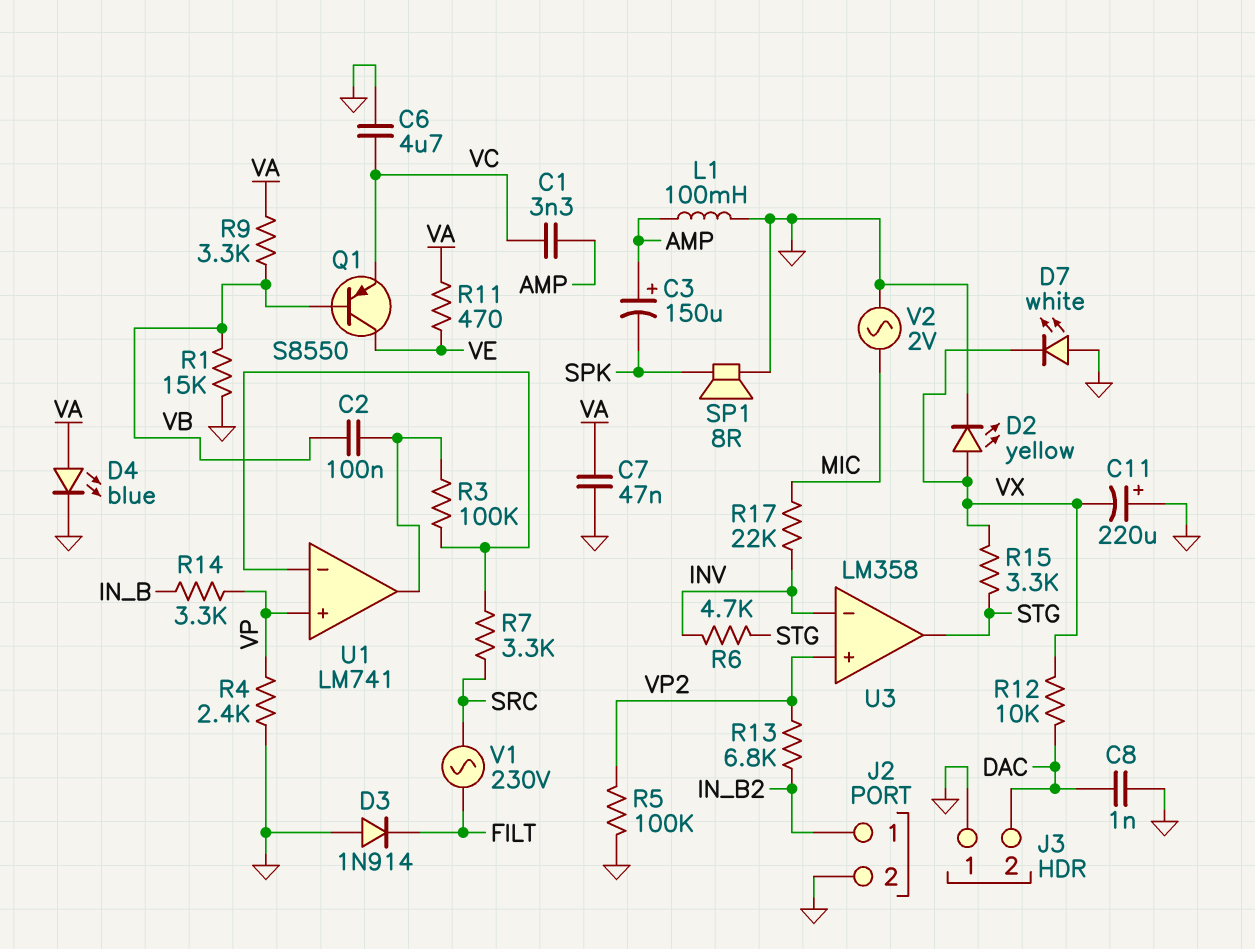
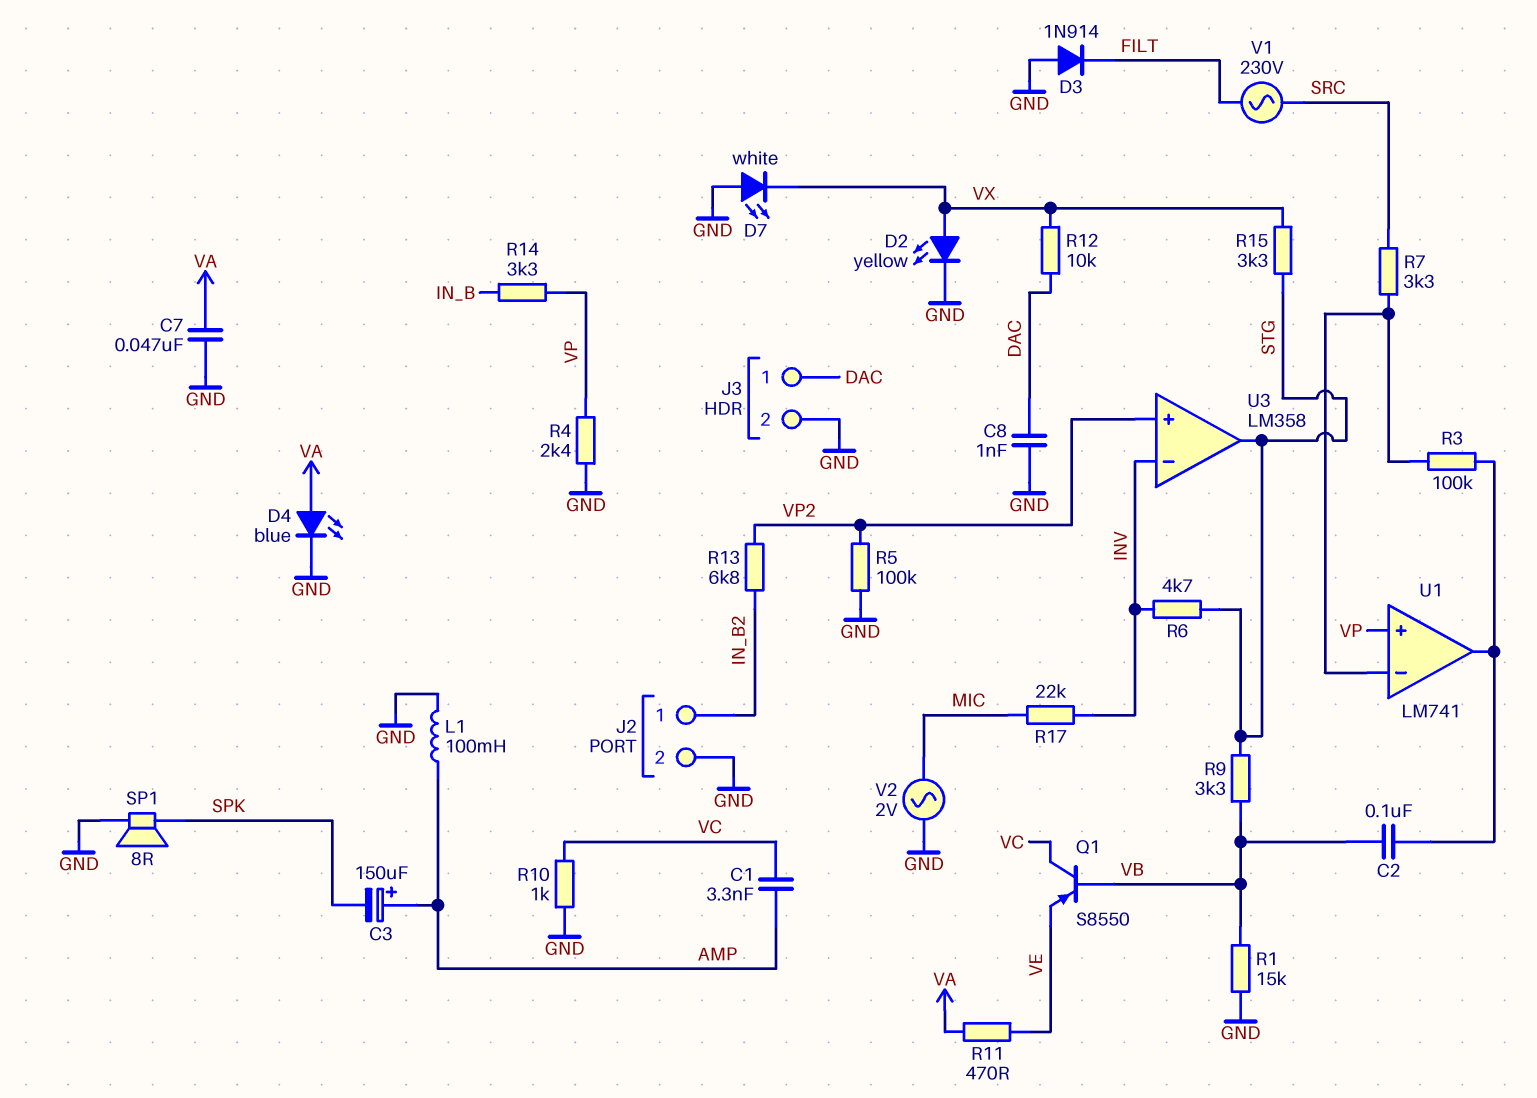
C6: 4.7uF (GND, VC) -> none
C11: 220uF (plus GND, minus VX) -> none
J3 pin 1: GND -> DAC
J3 pin 2: DAC -> GND
Q1: PNP S8550 (B VB, C VE, E VC) -> PNP S8550 (B VB, C VC, E VE)
R9: 3.3k (VA, VB) -> 3.3k (STG, VB)
R10: none -> 1k (GND, VC)

